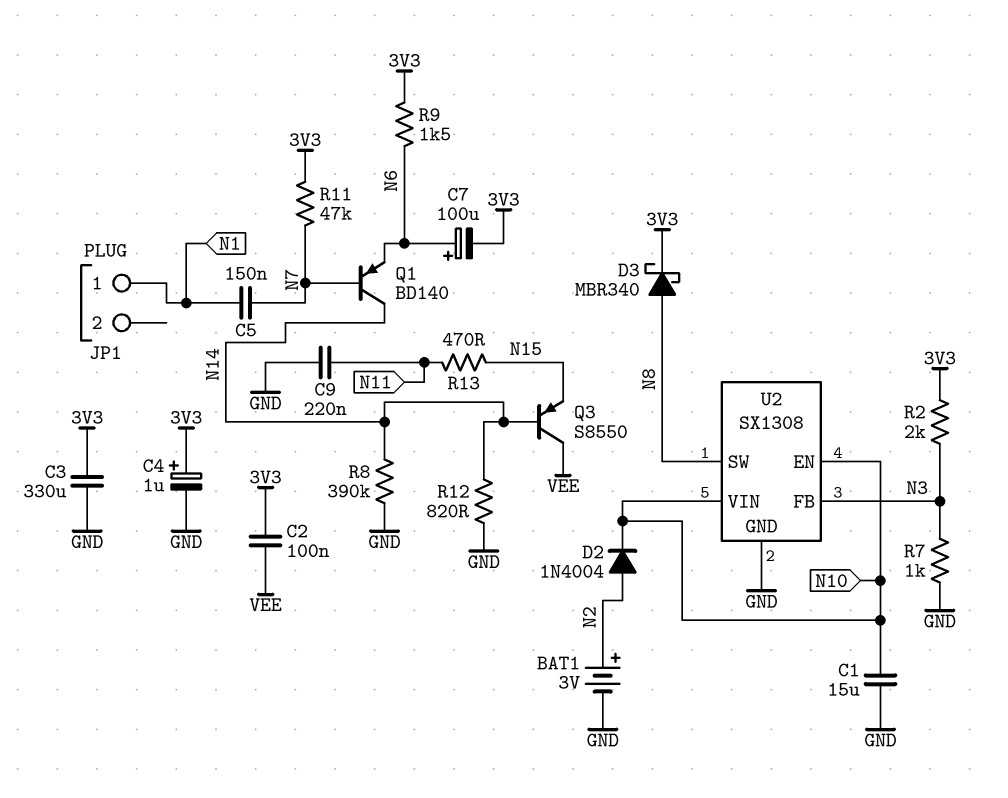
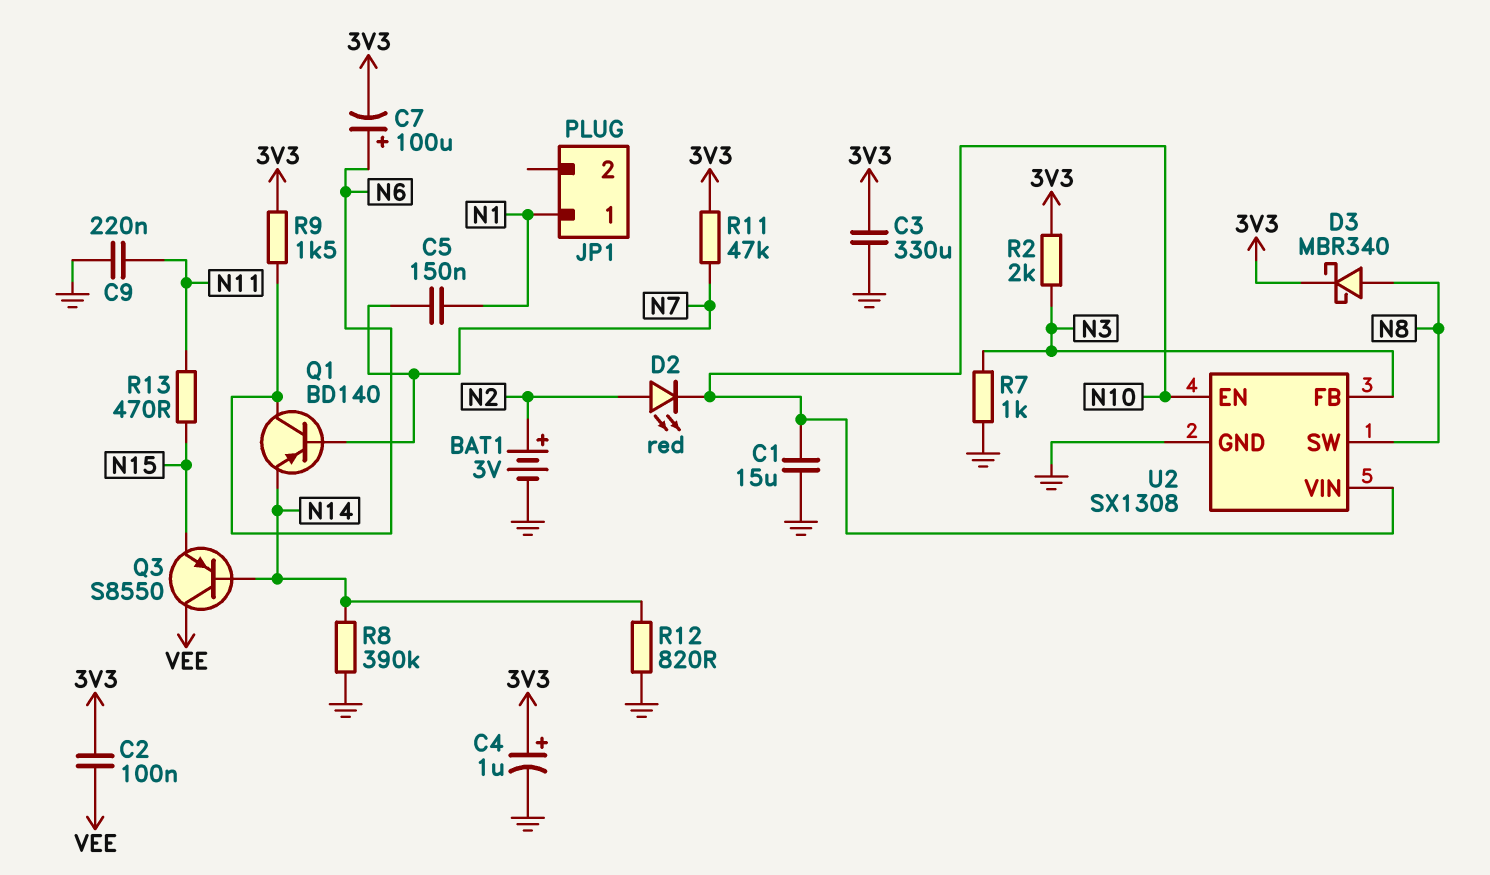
D2: diode 1N4004 (A N2, K N10) -> LED red (A N2, K N10)
Q1: PNP BD140 (B N7, C N14, E N6) -> PNP BD140 (B N7, C N6, E N14)

